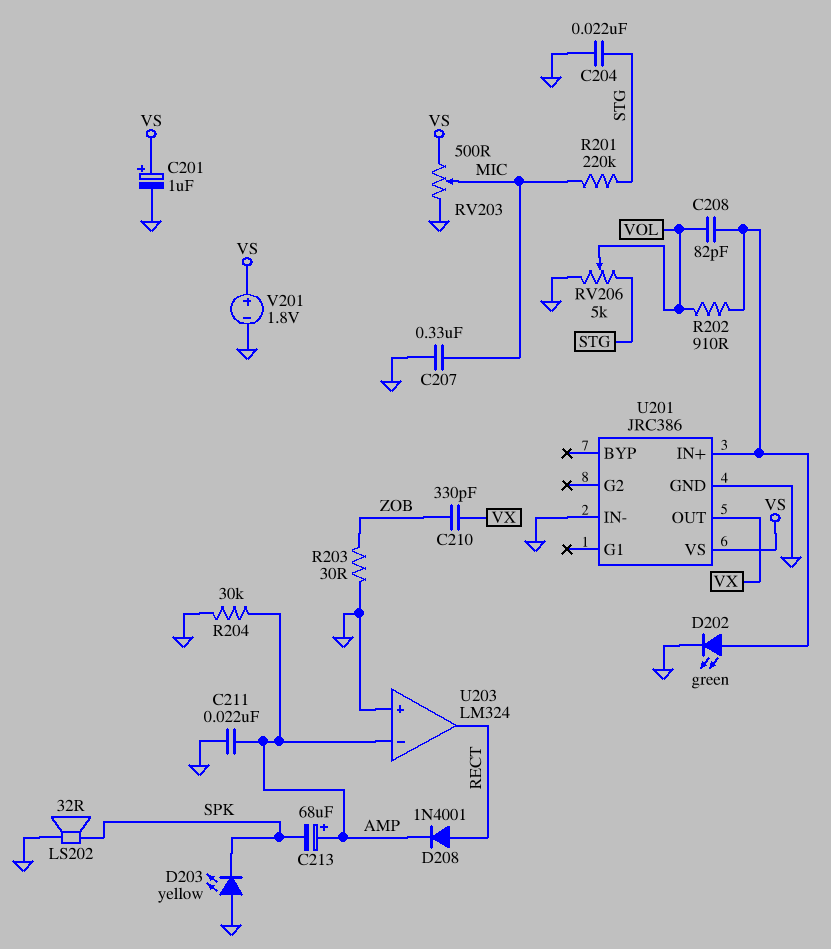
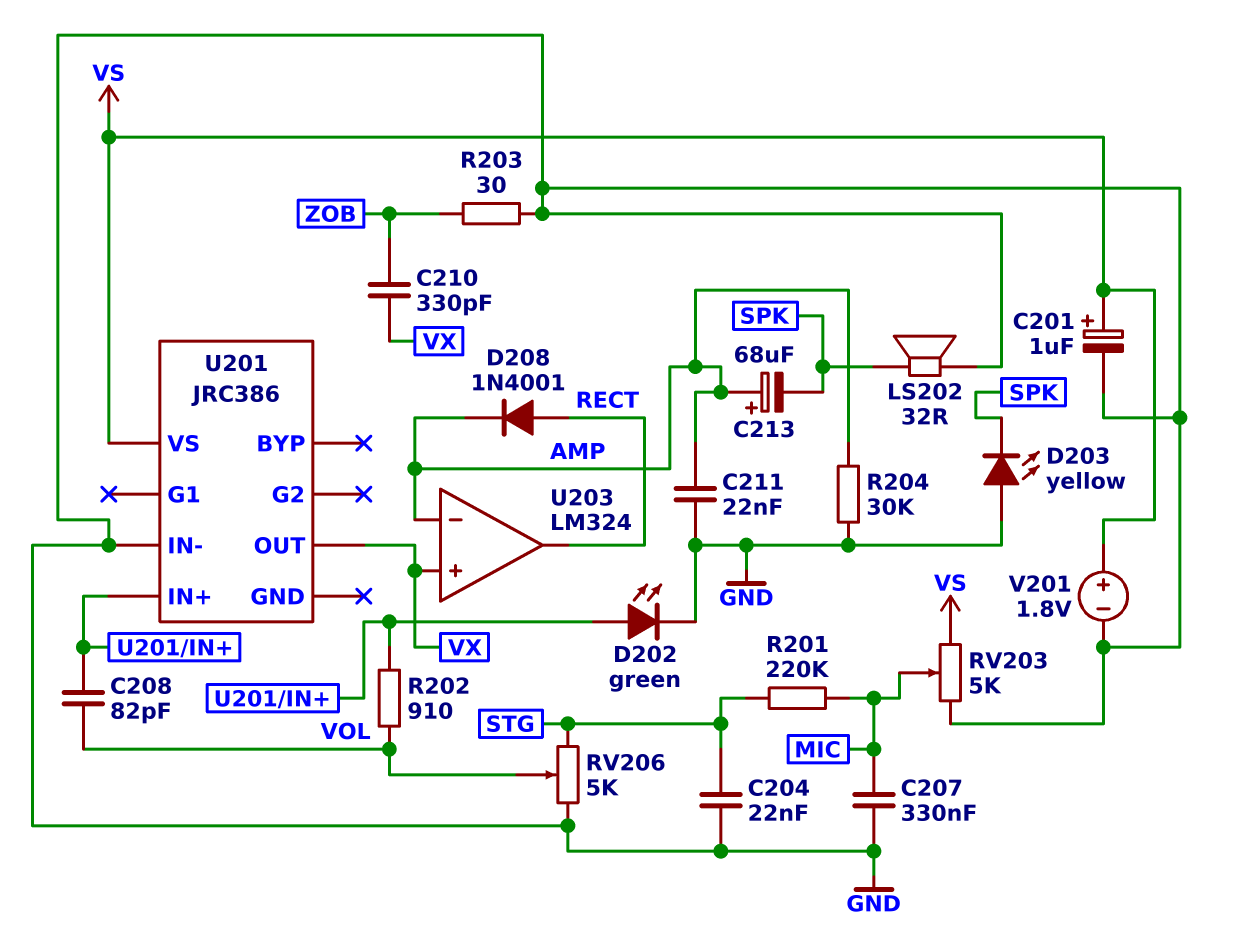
RV203: 500 (GND, VS, wiper MIC) -> 5k (GND, VS, wiper MIC)
U201 pin GND: GND -> none
U203 pin in+: GND -> VX

